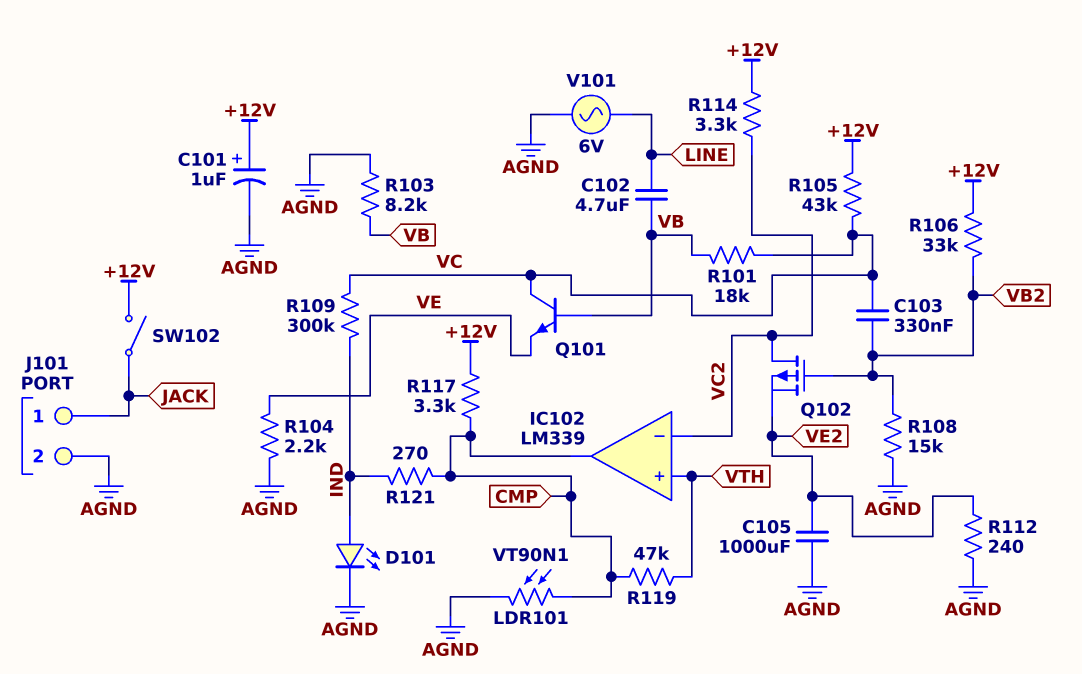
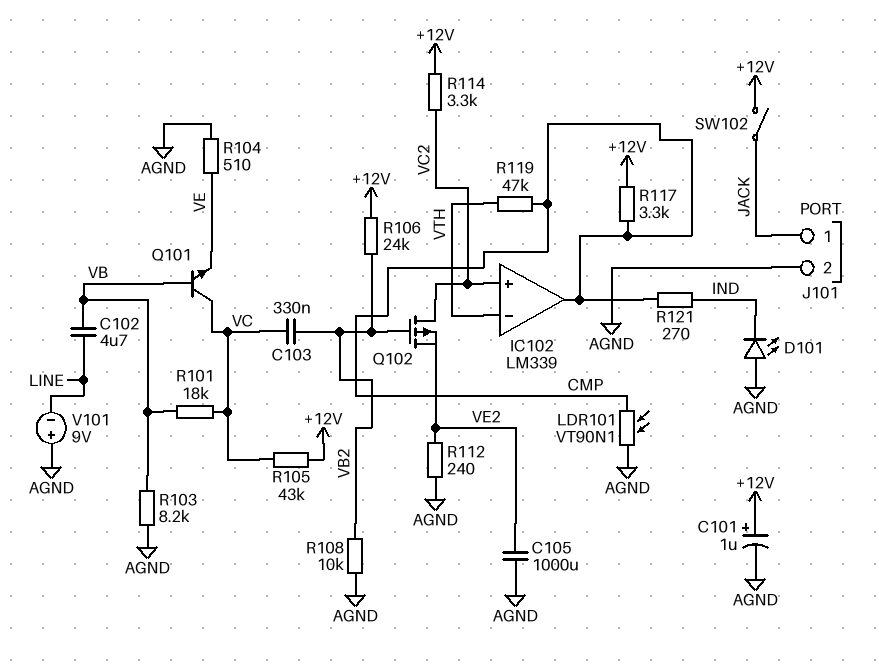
D101: LED (A IND, K AGND) -> LED (A AGND, K IND)
IC102 pin in+: VTH -> VC2
IC102 pin in-: VC2 -> VTH
R104: 2.2k (AGND, VE) -> 510 (AGND, VE)
R106: 33k (+12V, VB2) -> 24k (+12V, VB2)
R108: 15k (AGND, VB2) -> 10k (AGND, VB2)
R109: 300k (IND, VC) -> none
V101: AC 6V (AGND, LINE) -> 9V (plus AGND, minus LINE)

